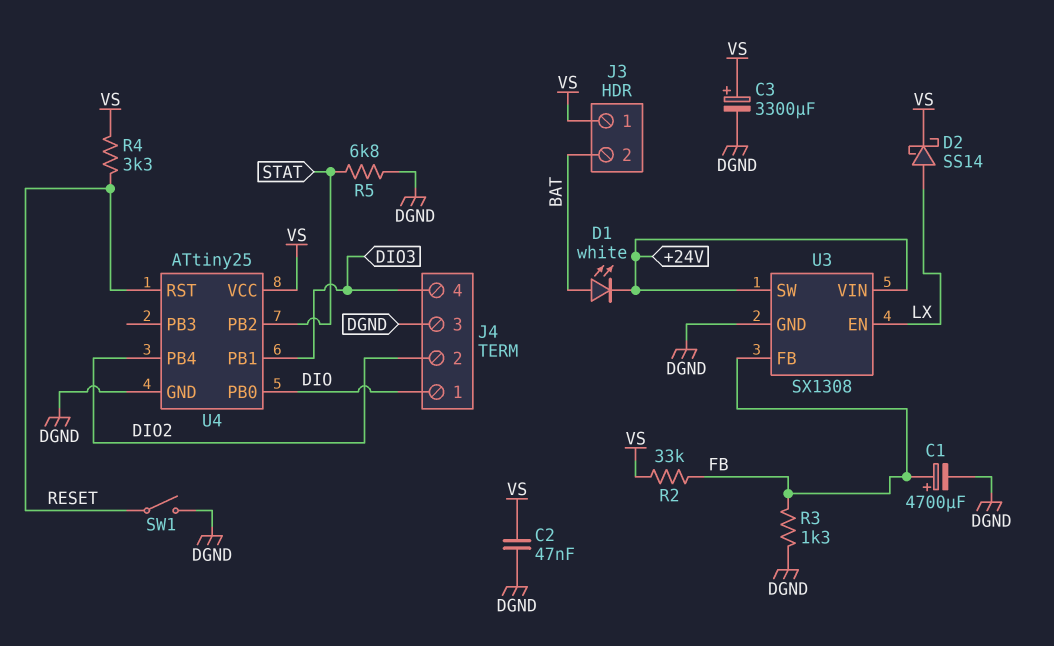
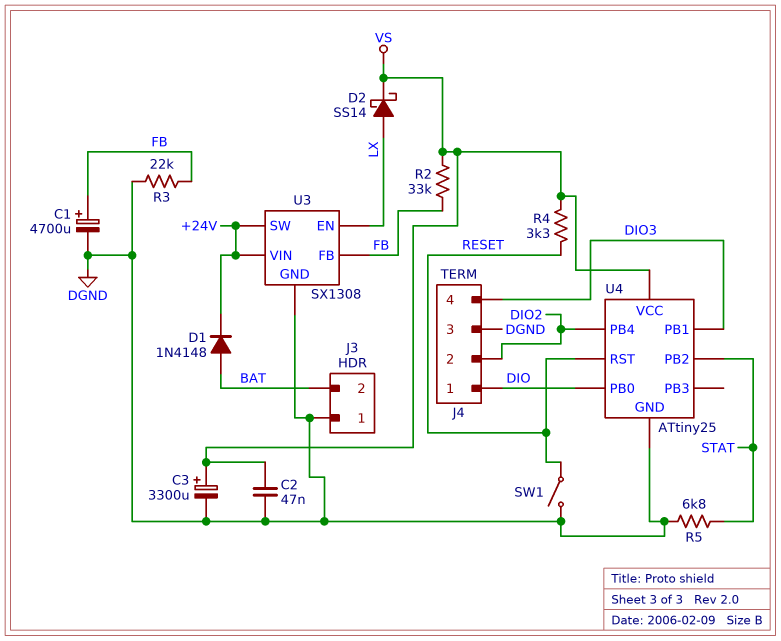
D1: LED white (A BAT, K +24V) -> diode 1N4148 (A BAT, K +24V)
J3 pin 1: VS -> DGND
R3: 1.3k (DGND, FB) -> 22k (DGND, FB)

